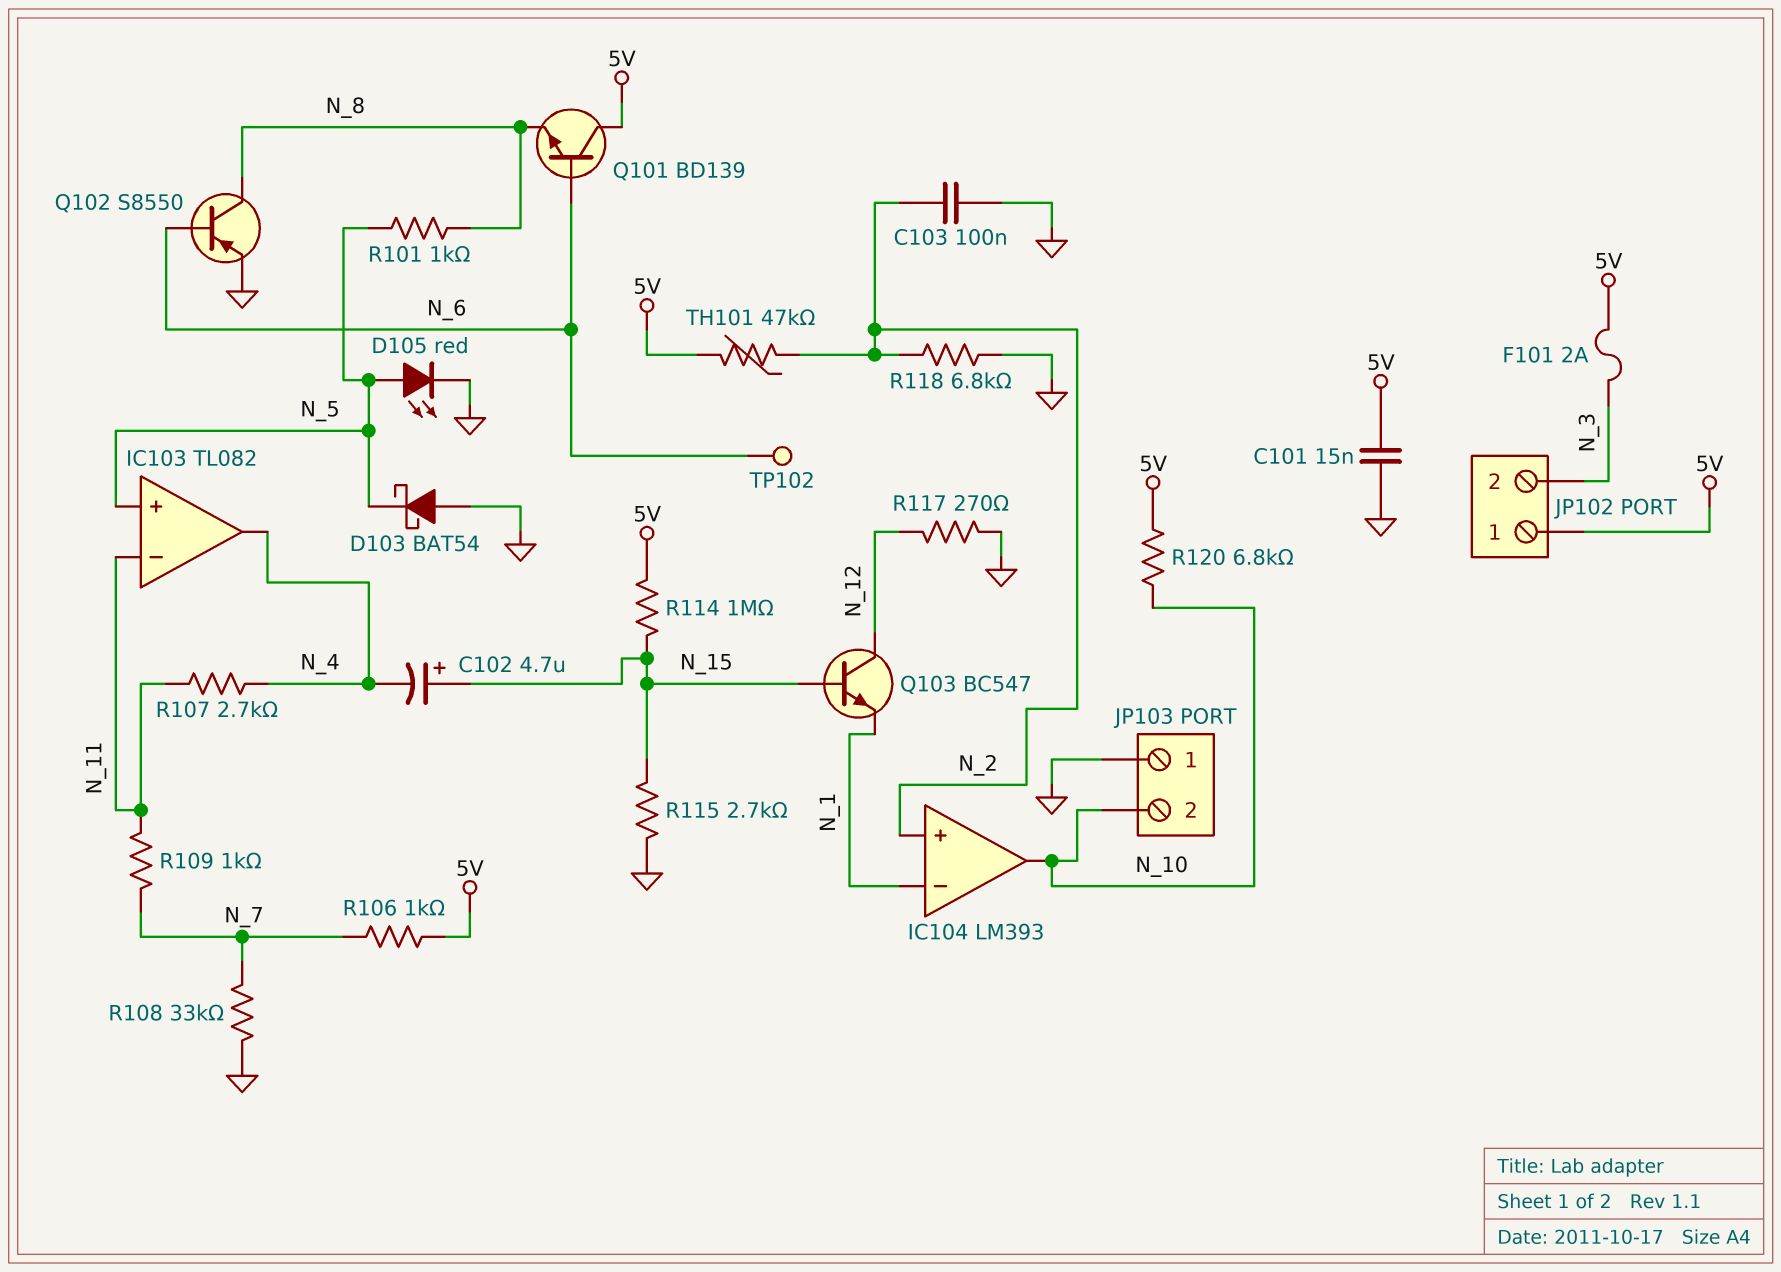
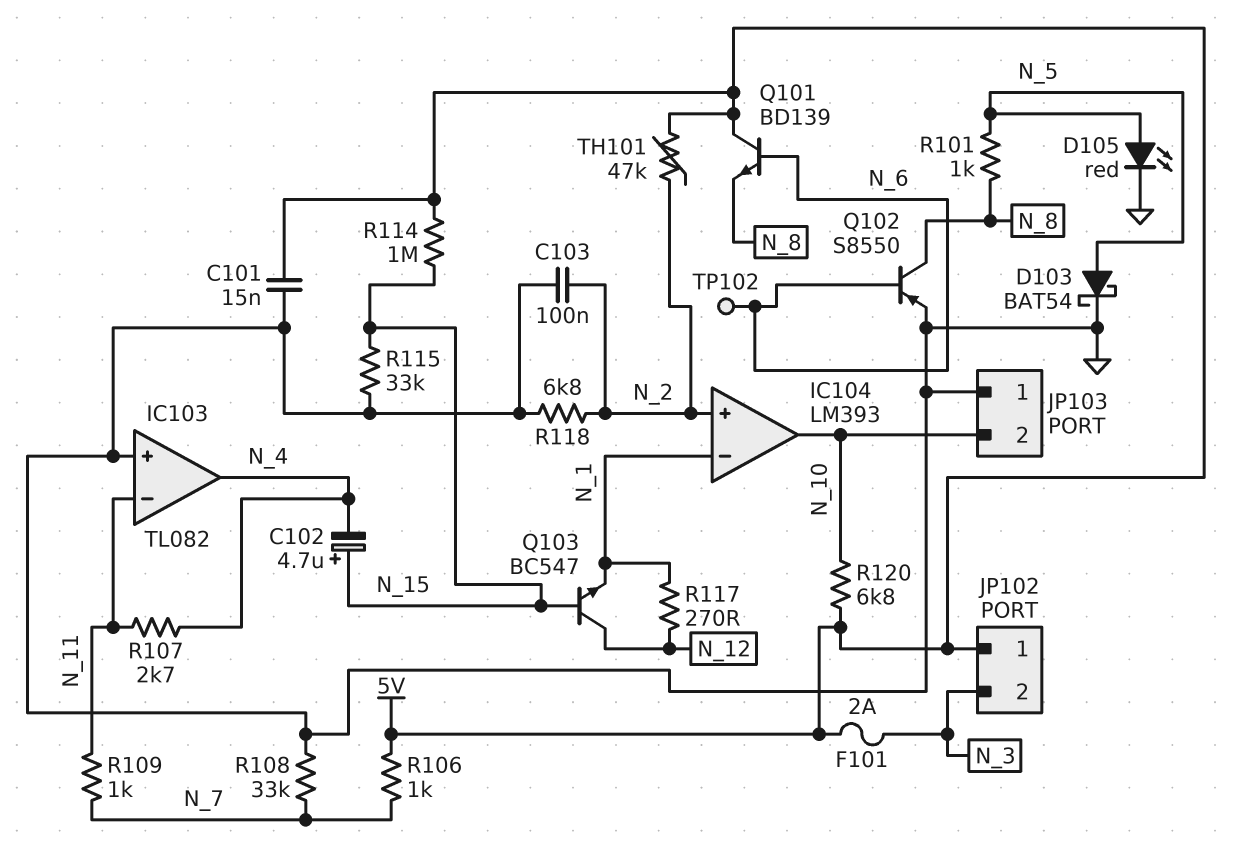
D103: schottky BAT54 (A GND, K N_5) -> schottky BAT54 (A N_5, K GND)
IC103 pin in+: N_5 -> GND
R115: 2.7k (GND, N_15) -> 33k (GND, N_15)
R117: 270 (GND, N_12) -> 270 (N_1, N_12)

